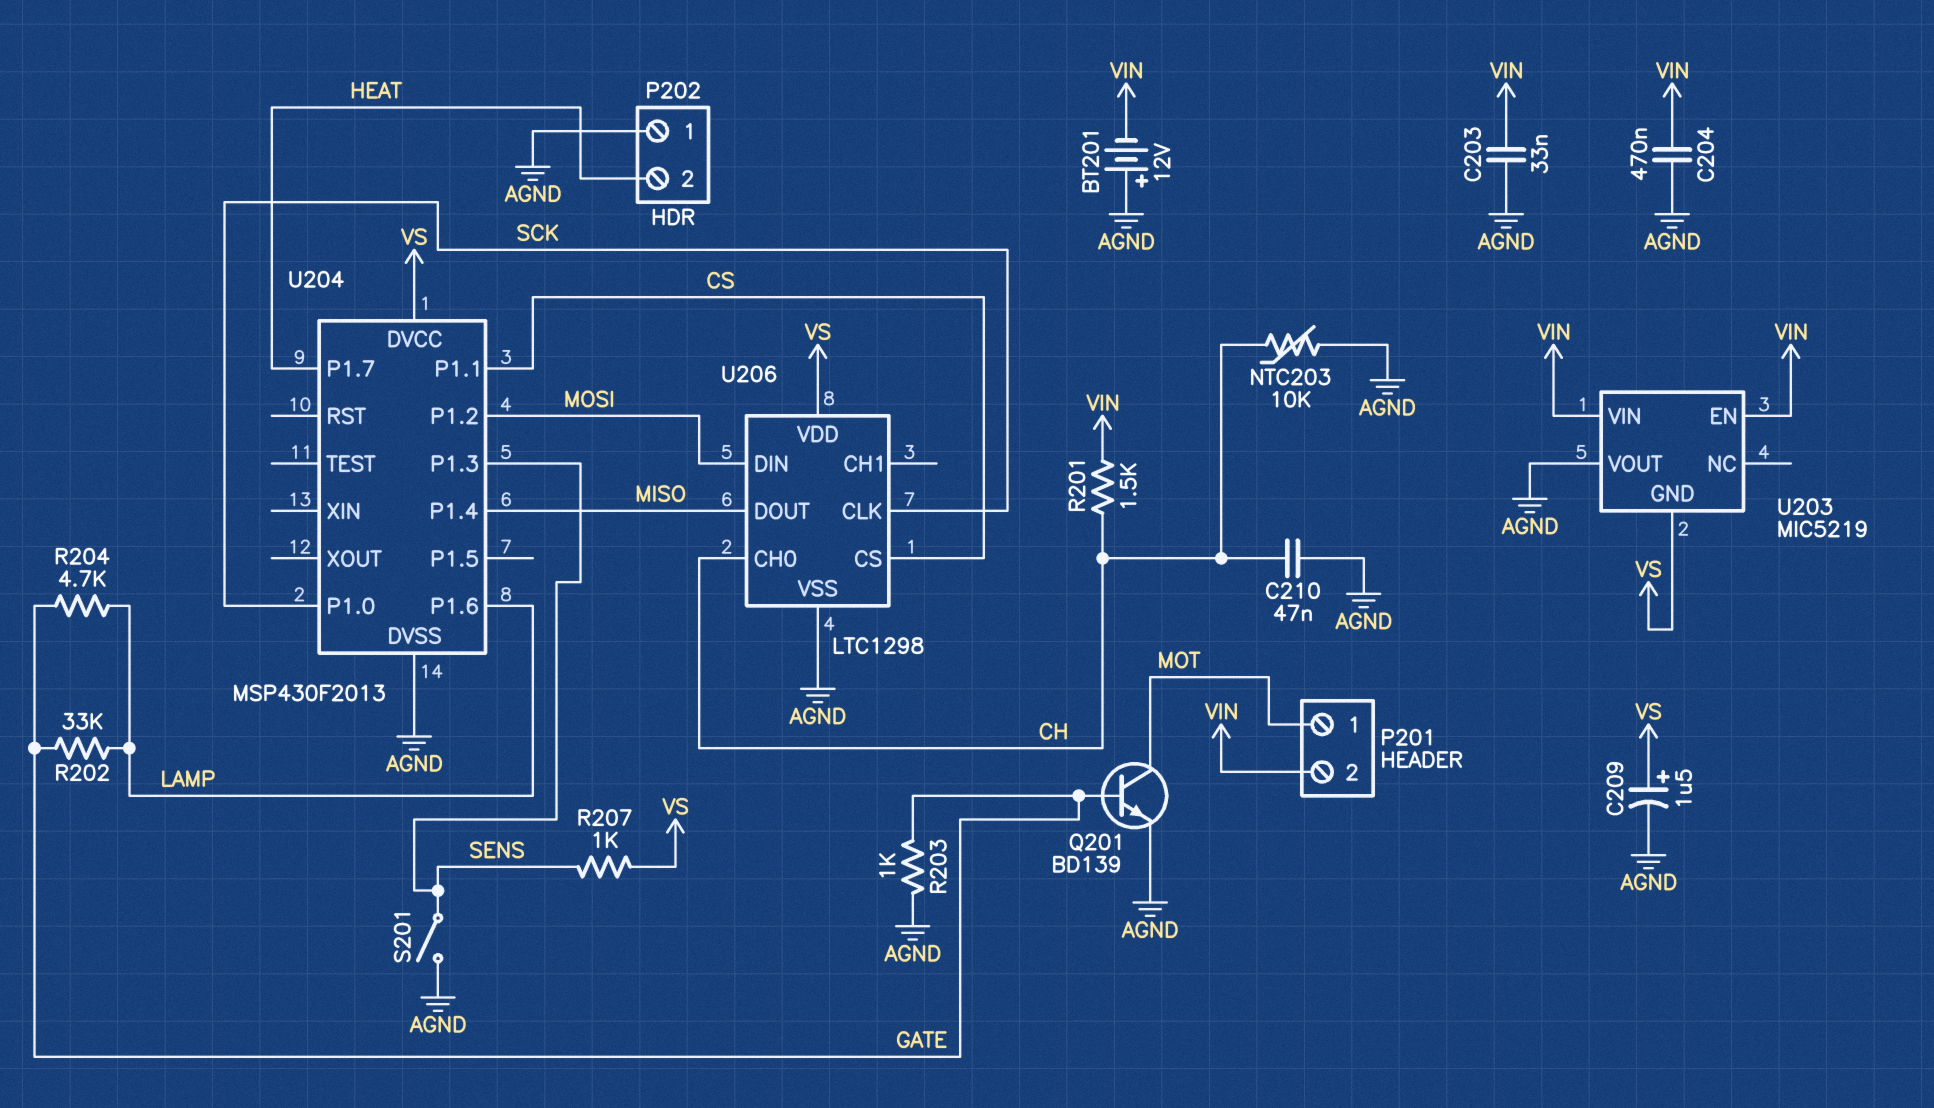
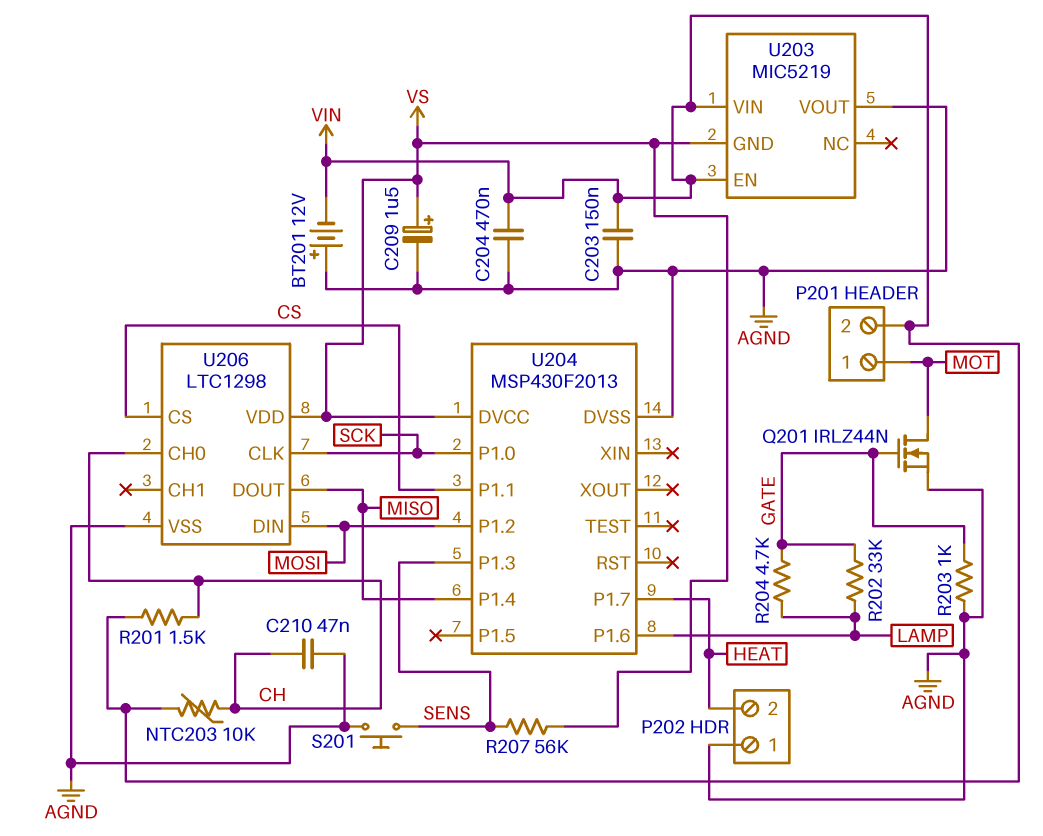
C203: 33nF (AGND, VIN) -> 150nF (AGND, VIN)
NTC203: 10k (AGND, CH) -> 10k (CH, VIN)
Q201: NPN BD139 (B GATE, C MOT, E AGND) -> NMOS IRLZ44N (G GATE, D MOT, S AGND)
R207: 1k (SENS, VS) -> 56k (SENS, VS)
S201: switch (AGND, SENS) -> button (AGND, SENS)

